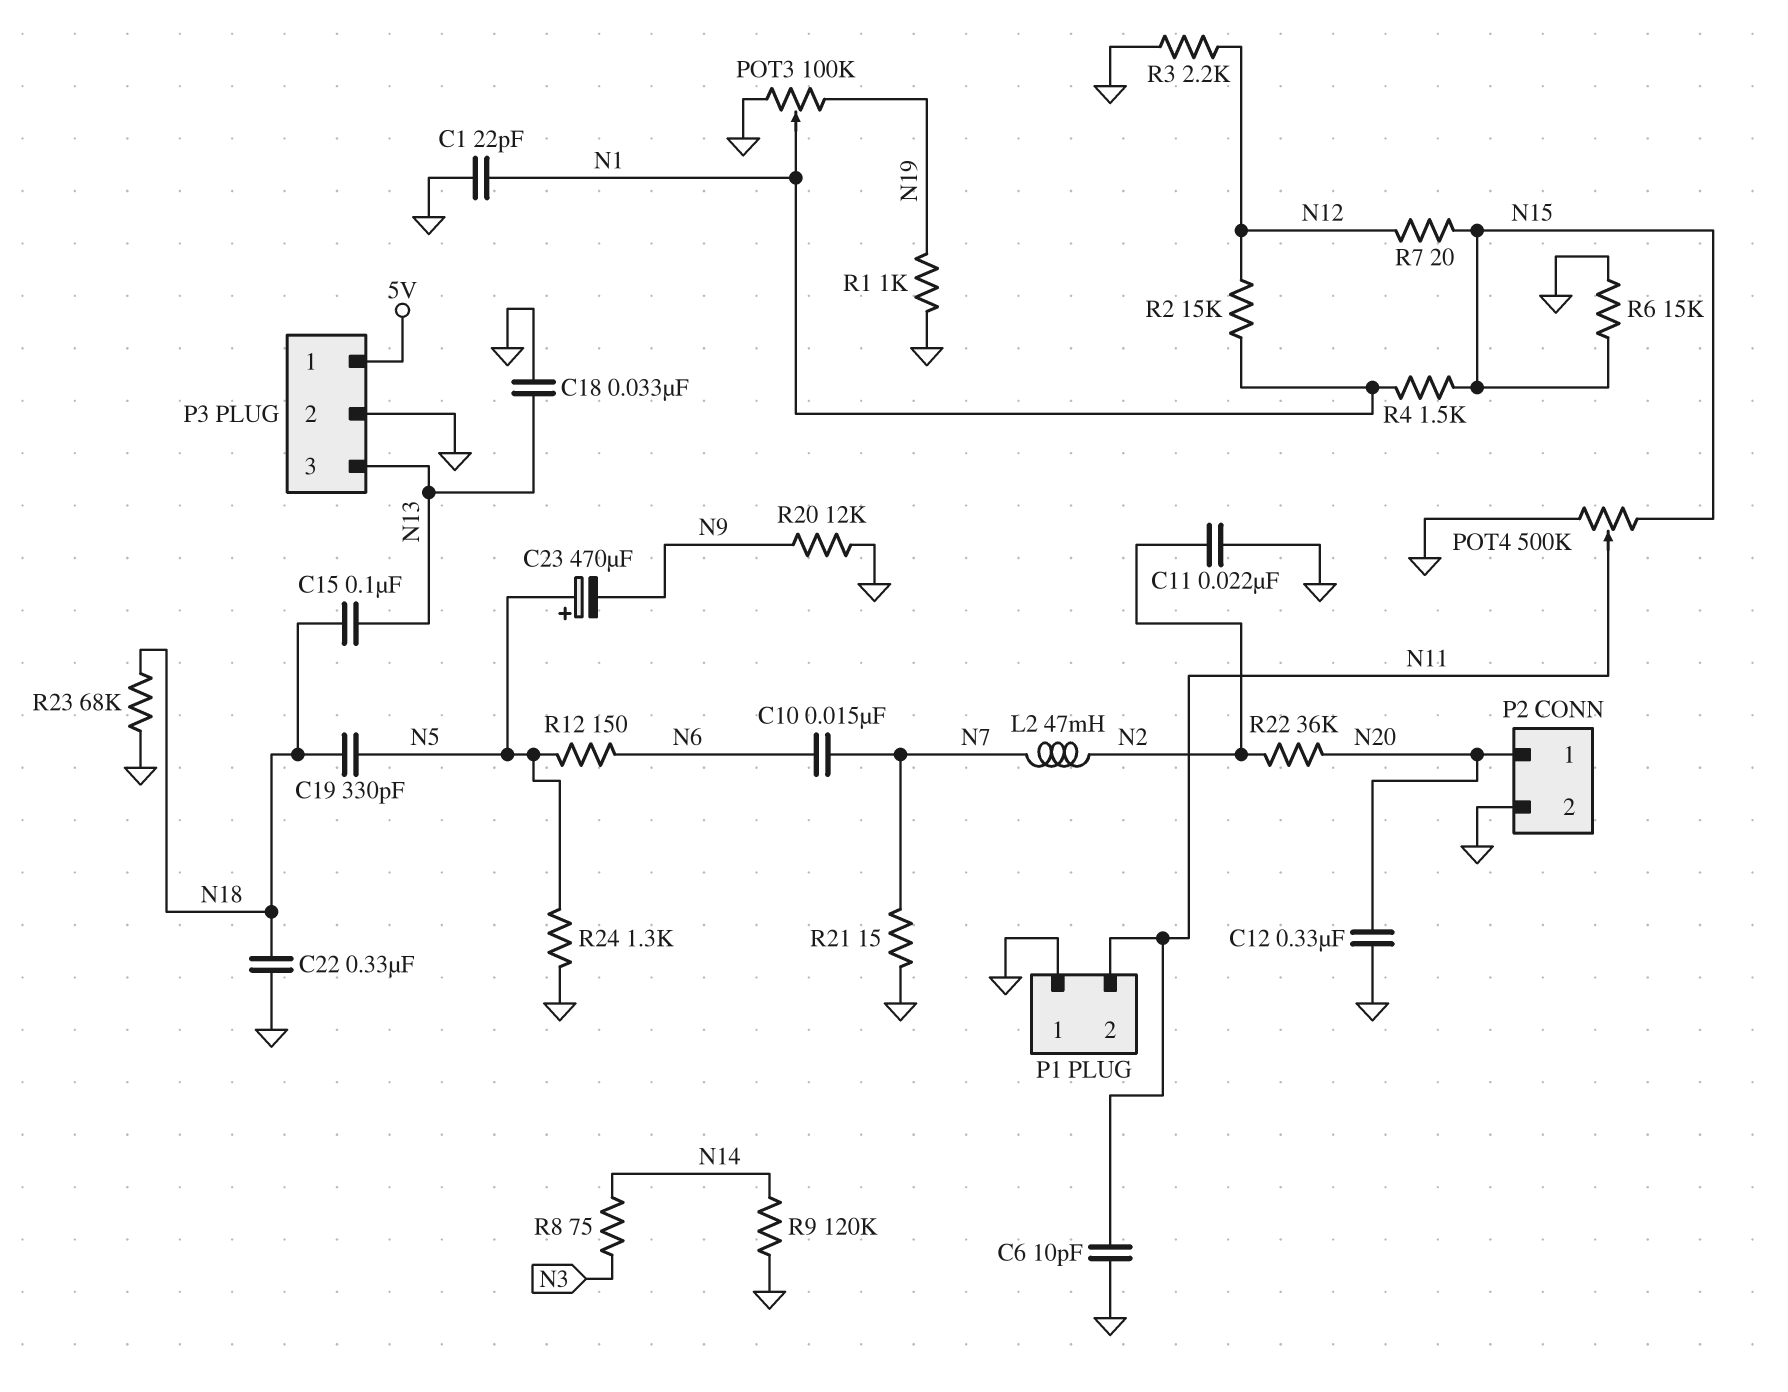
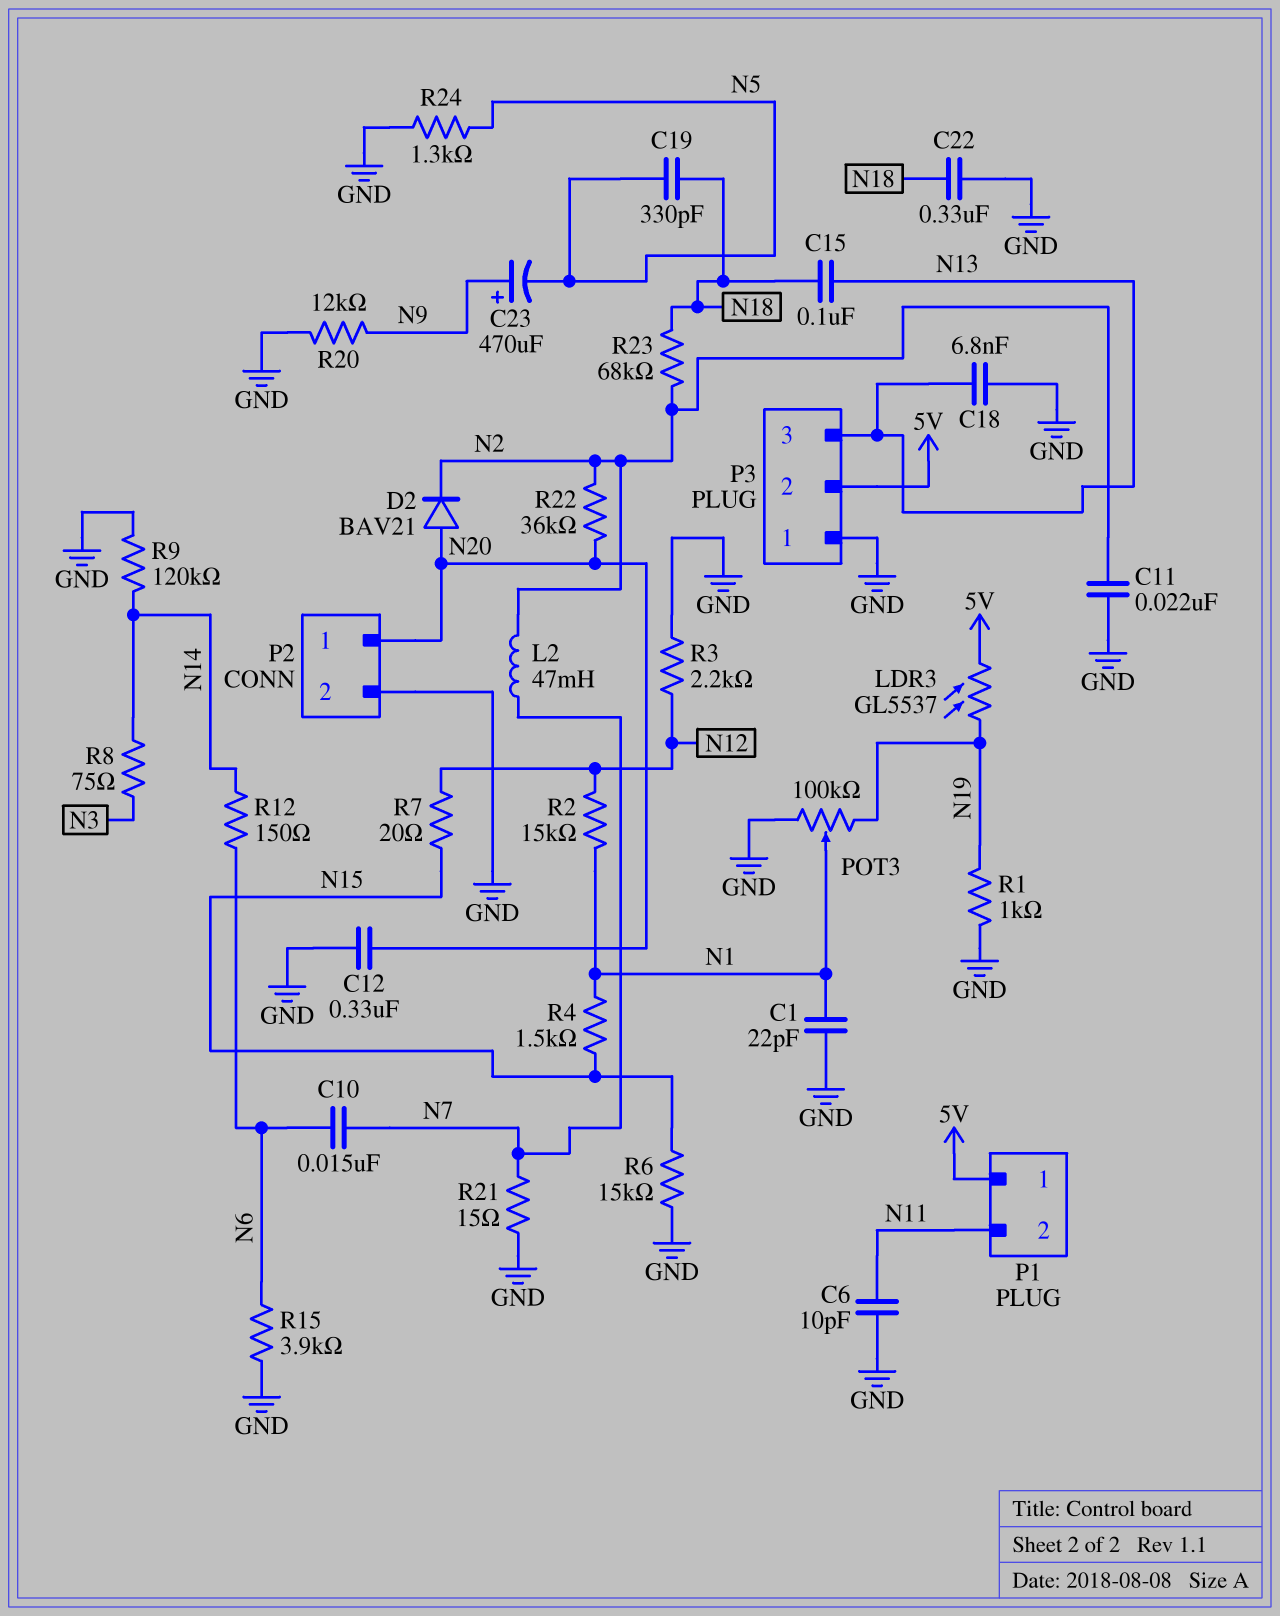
C18: 33nF (GND, N13) -> 6.8nF (GND, N13)
C23: 470uF (plus N5, minus N9) -> 470uF (plus N9, minus N5)
D2: none -> diode BAV21 (A N20, K N2)
LDR3: none -> GL5537 (5V, N19)
P1 pin 1: GND -> 5V
P3 pin 1: 5V -> GND
P3 pin 2: GND -> 5V
POT4: 500k (GND, N15, wiper N11) -> none
R12: 150 (N5, N6) -> 150 (N6, N14)
R15: none -> 3.9k (GND, N6)
R23: 68k (GND, N18) -> 68k (N2, N18)

